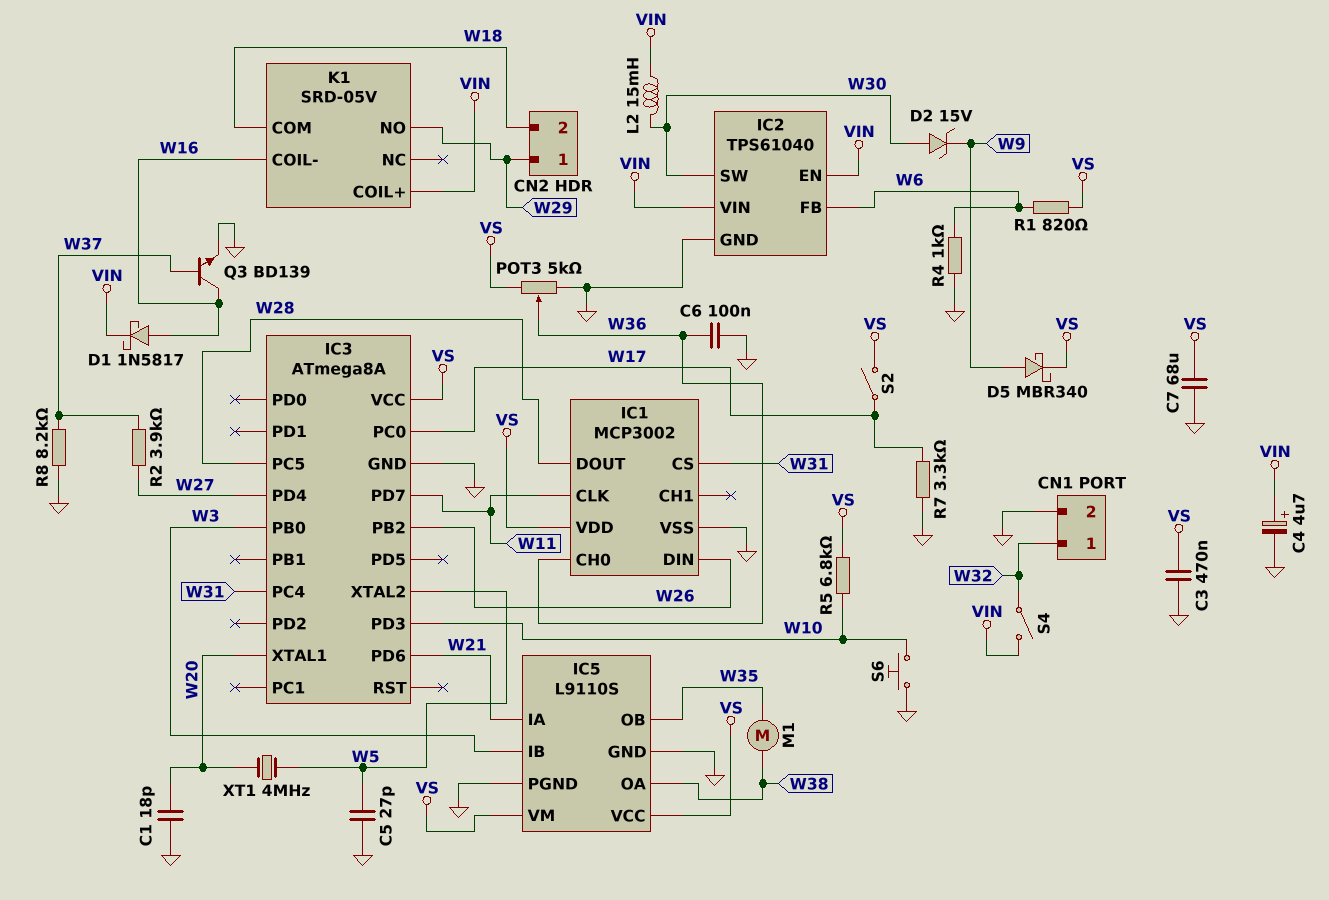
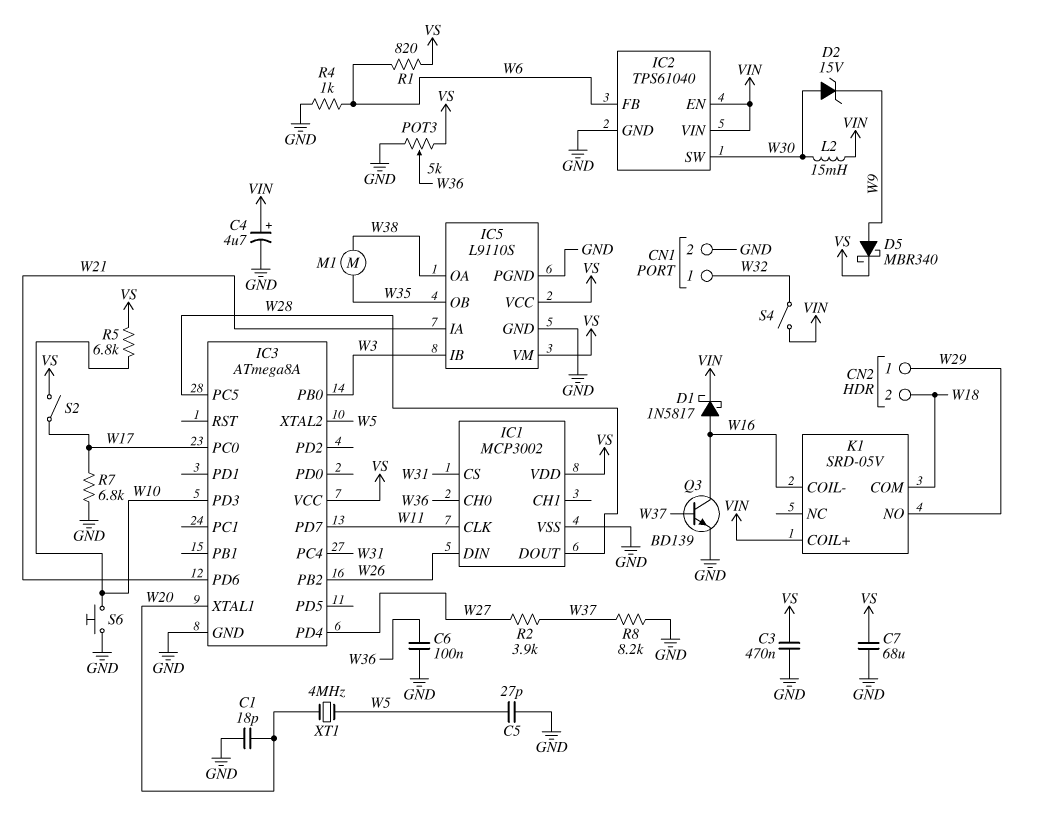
R7: 3.3k (GND, W17) -> 6.8k (GND, W17)

